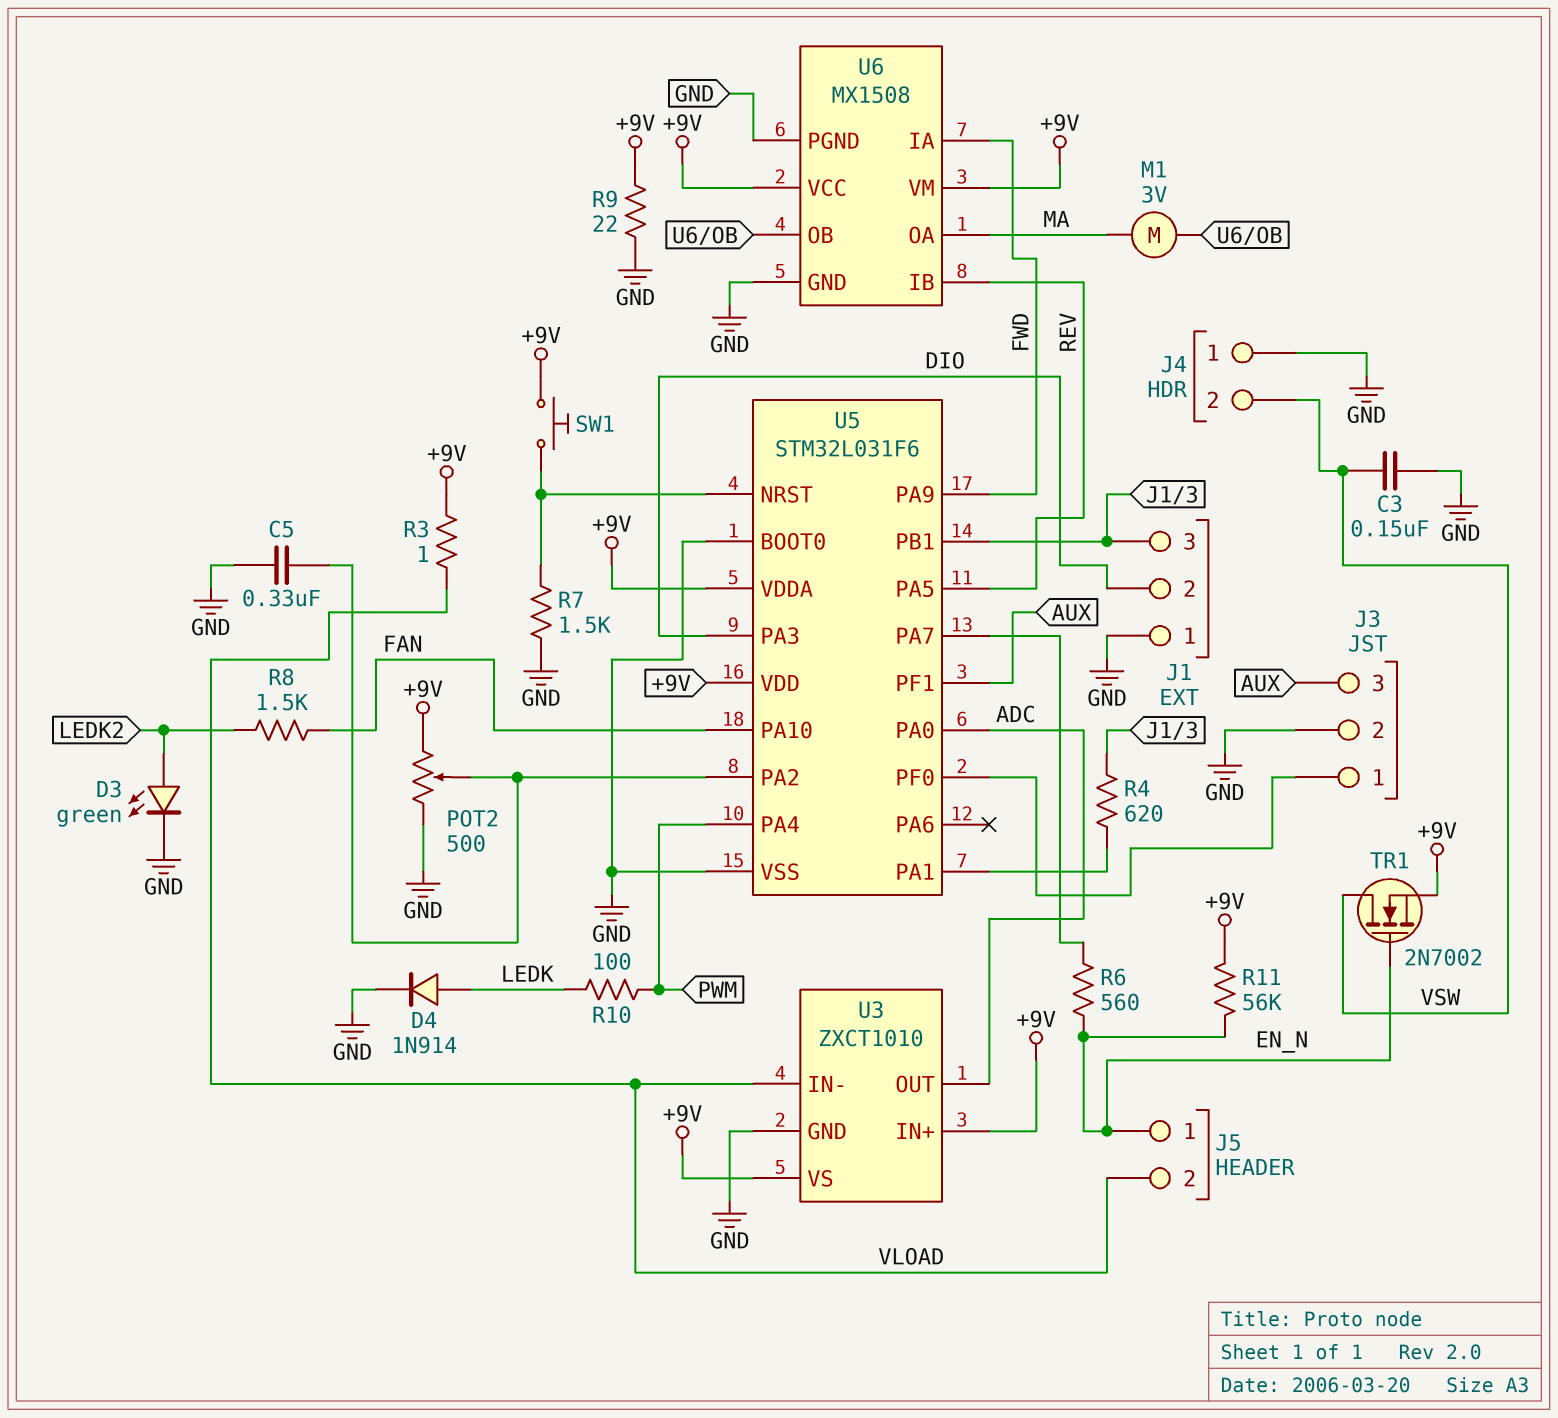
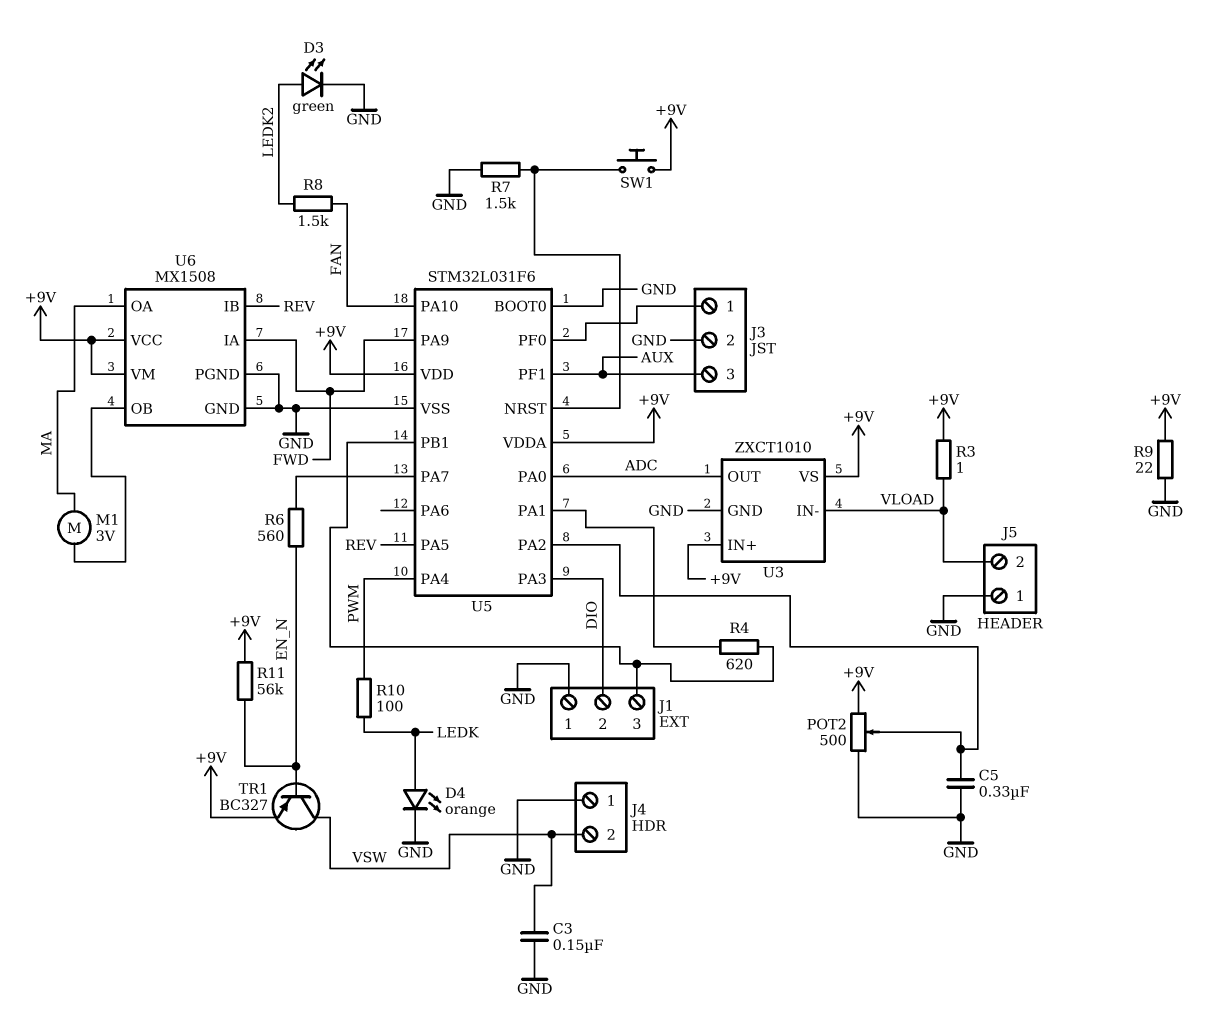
D4: diode 1N914 (A LEDK, K GND) -> LED orange (A LEDK, K GND)
J5 pin 1: EN_N -> GND
TR1: NMOS 2N7002 (G EN_N, D VSW, S +9V) -> PNP BC327 (B EN_N, C VSW, E +9V)

